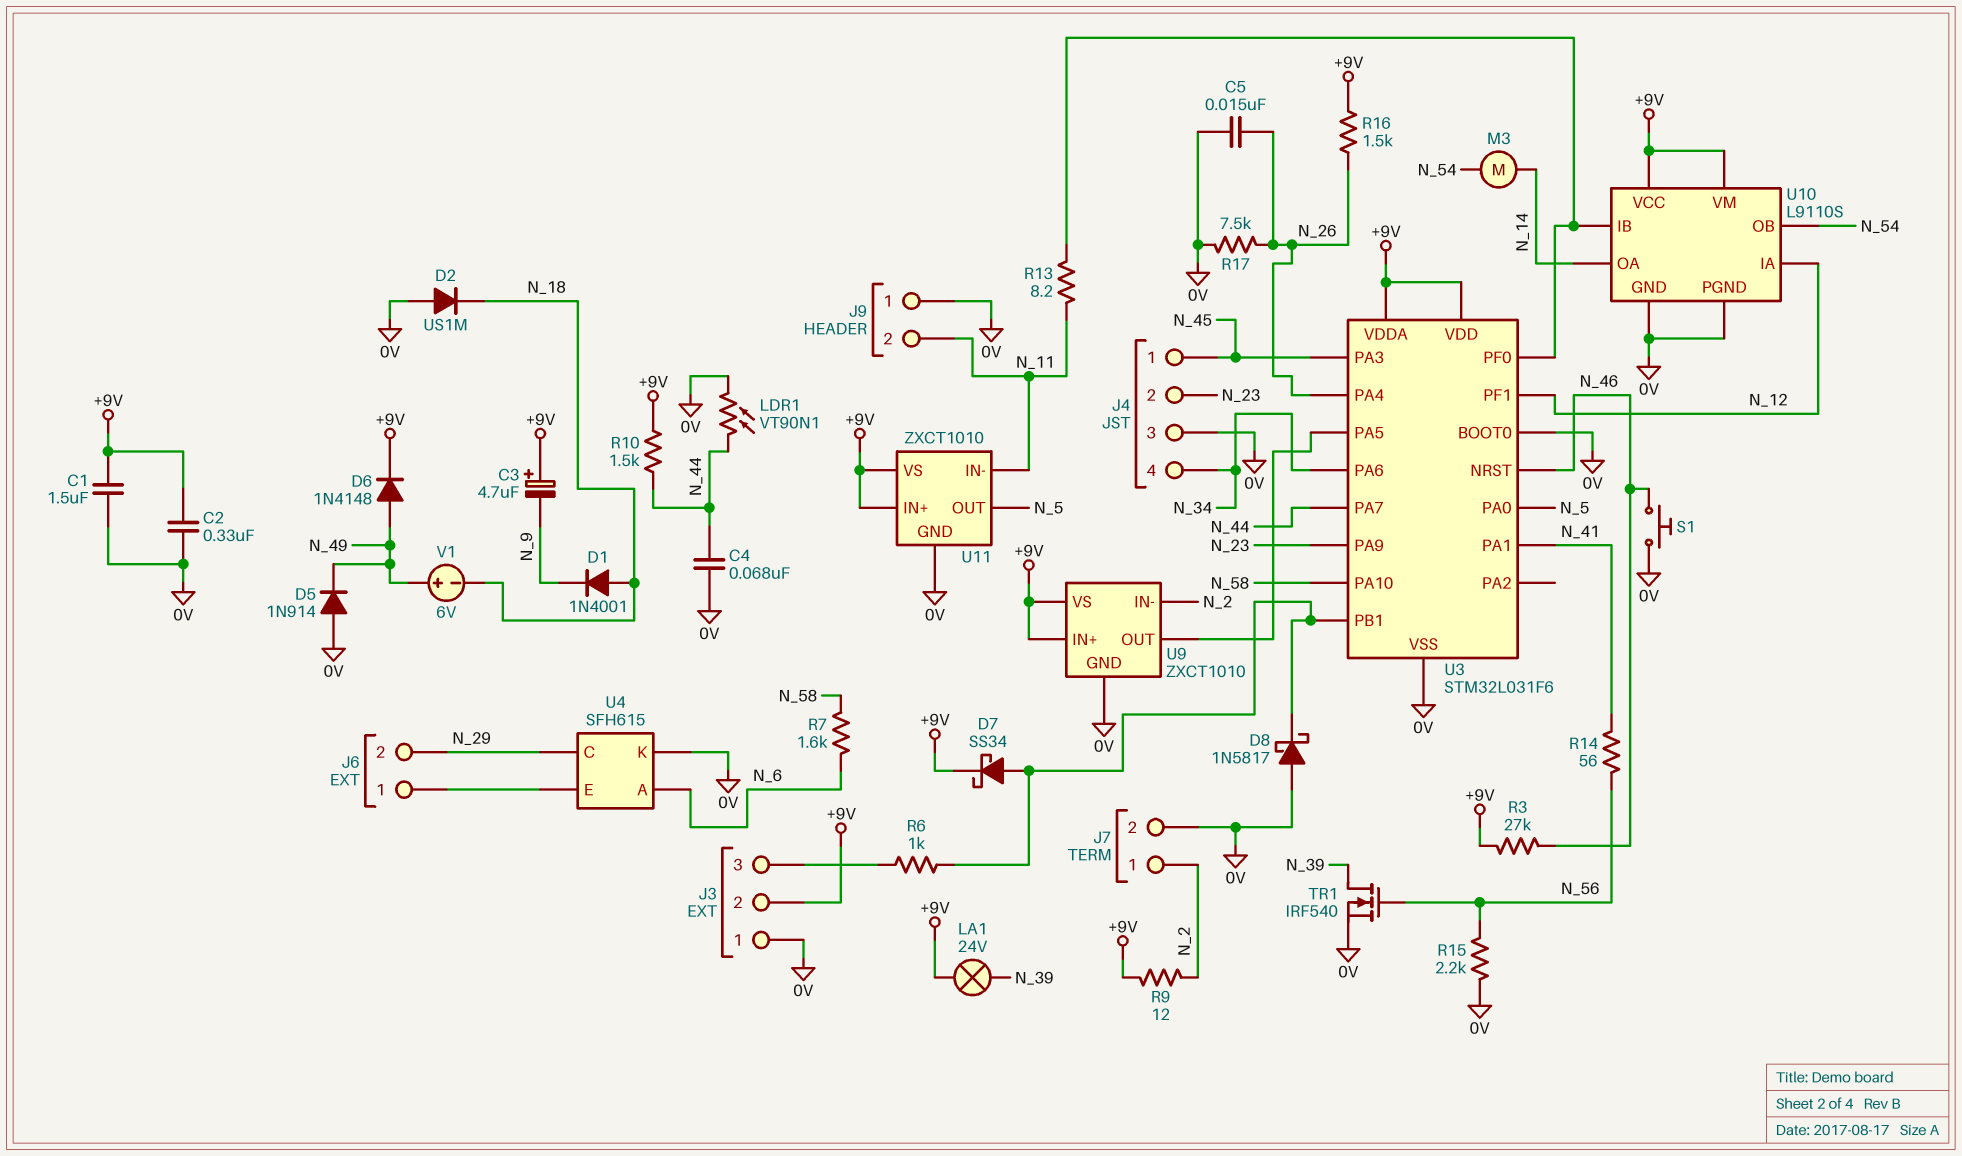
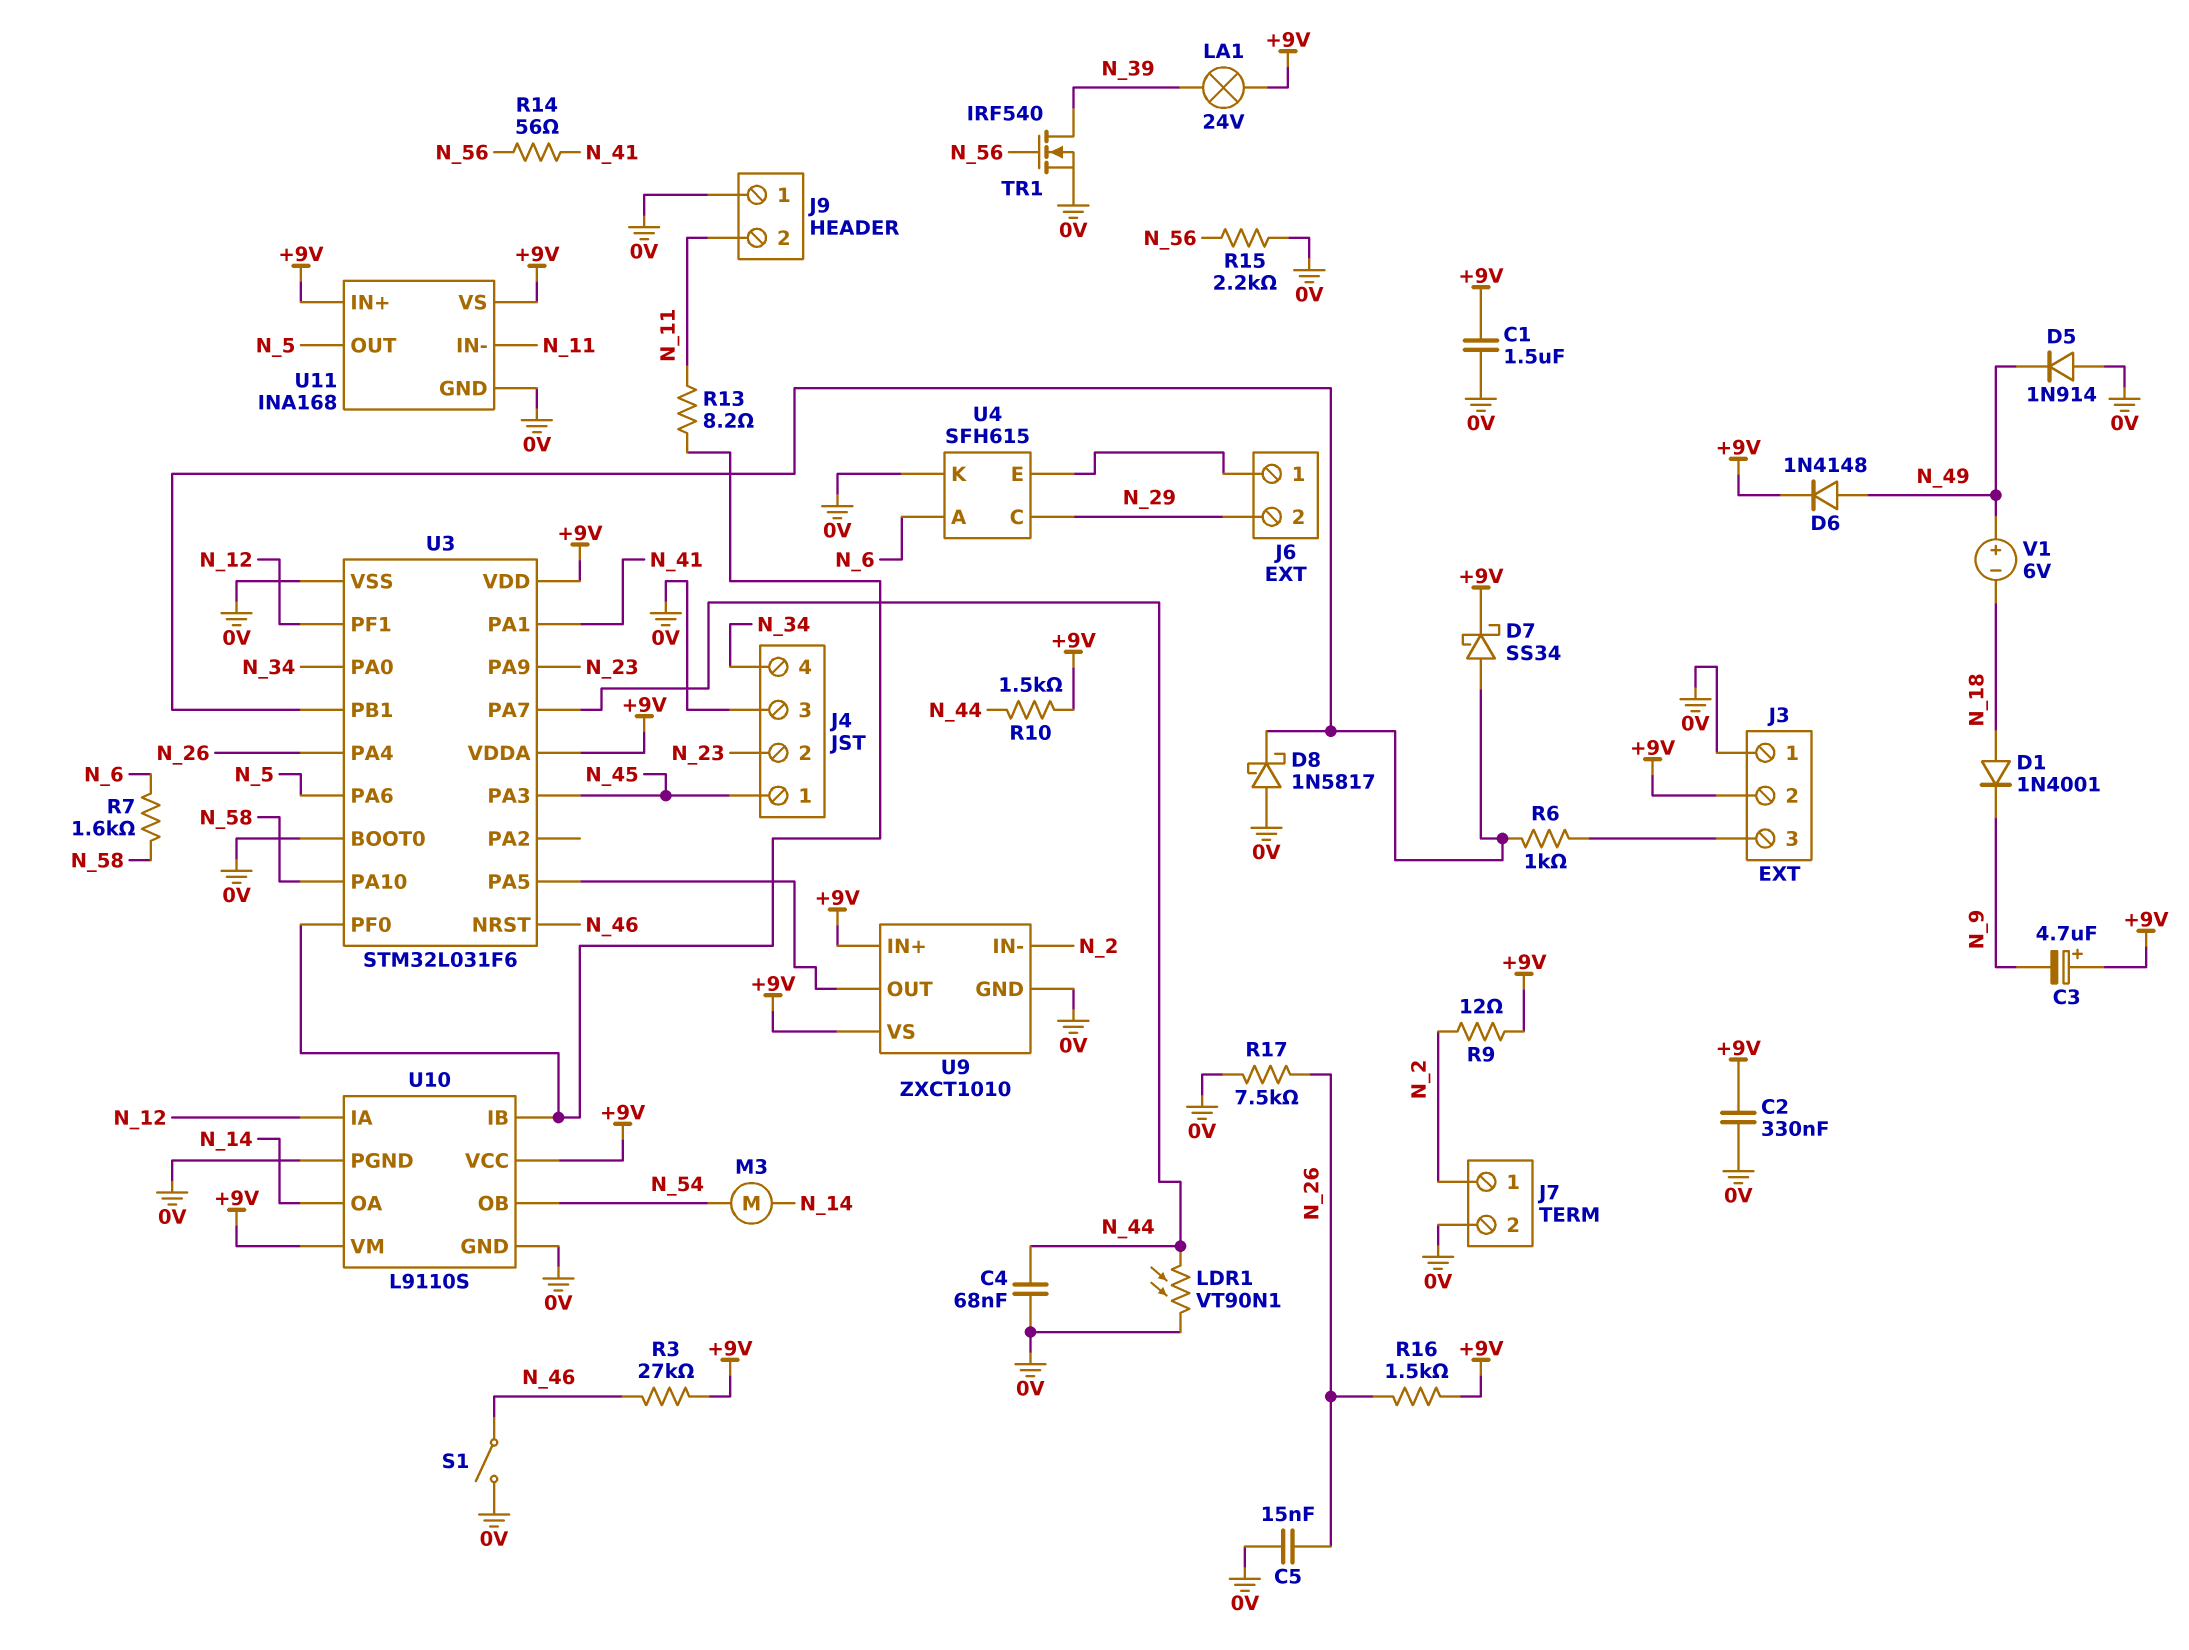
D2: diode US1M (A 0V, K N_18) -> none
S1: button (0V, N_46) -> switch (0V, N_46)
U3 pin PA0: N_5 -> N_34
U3 pin PA6: N_34 -> N_5
U11: ZXCT1010 -> INA168

